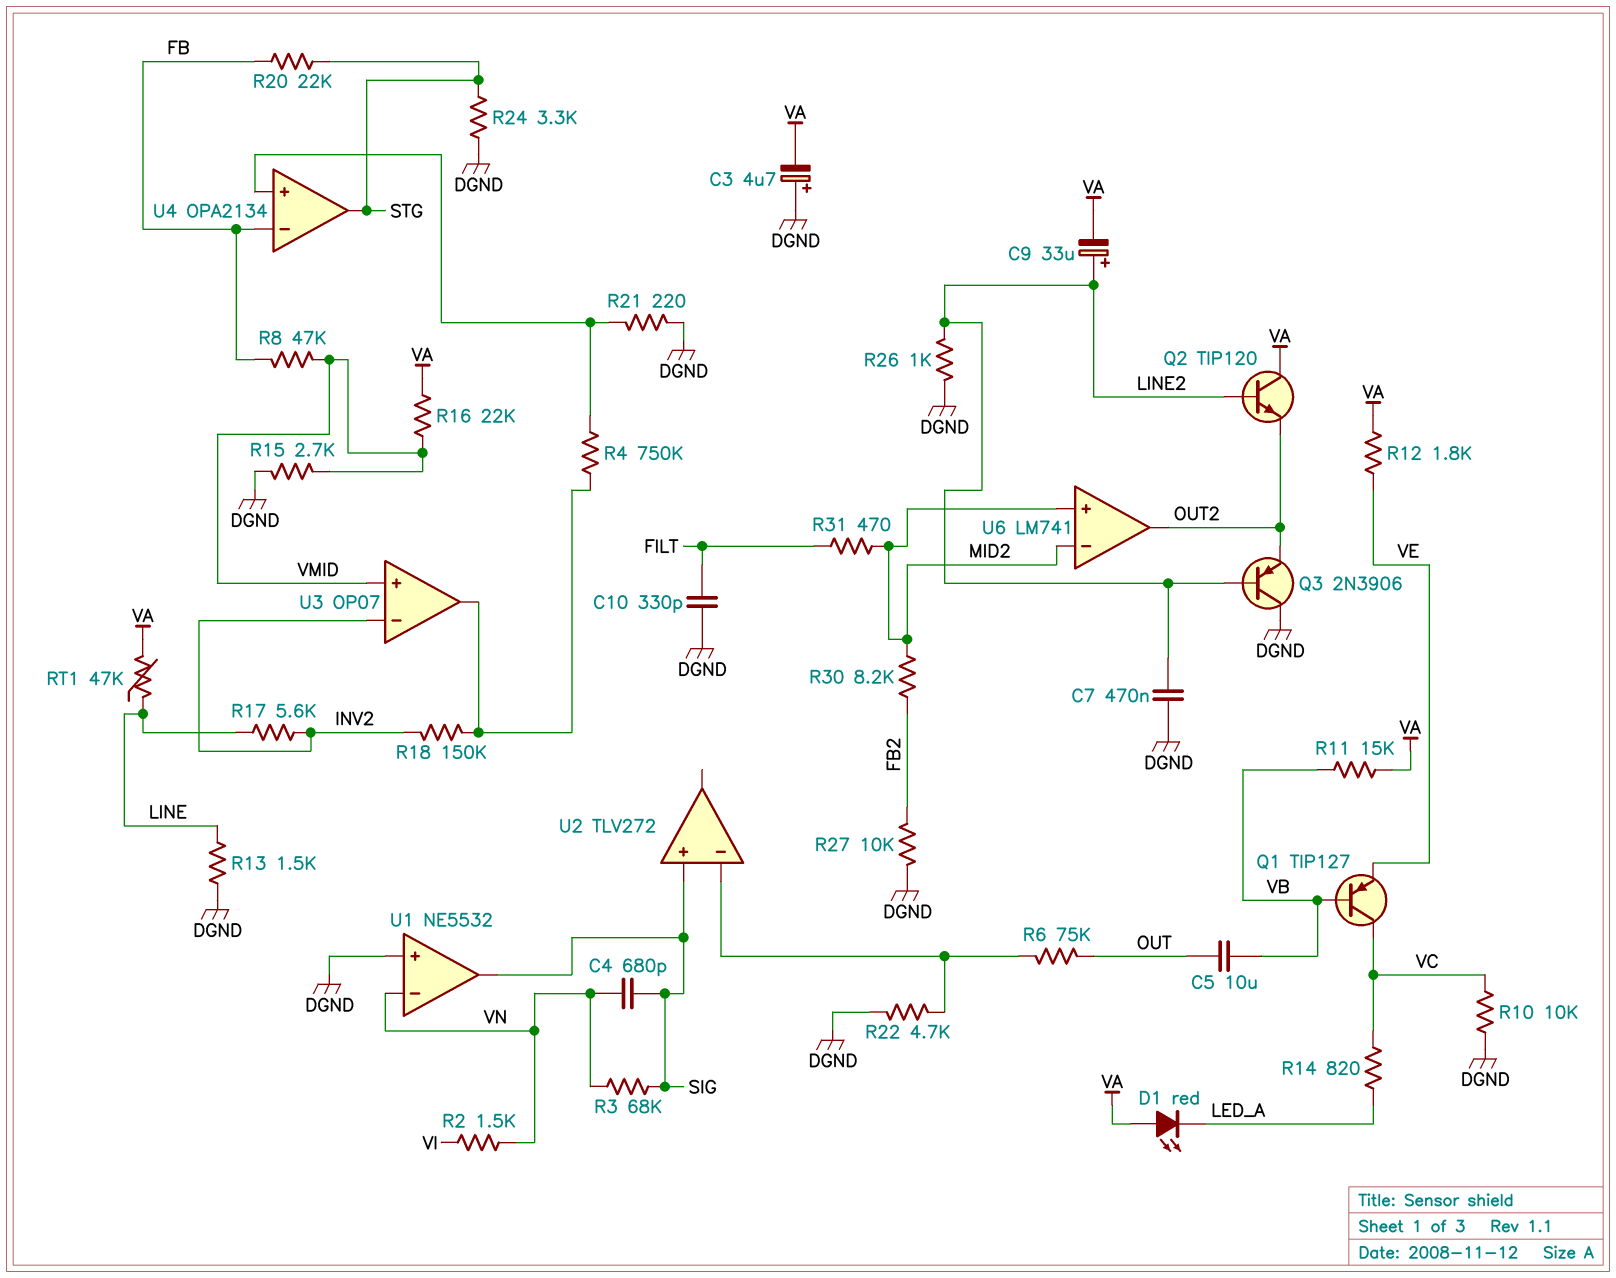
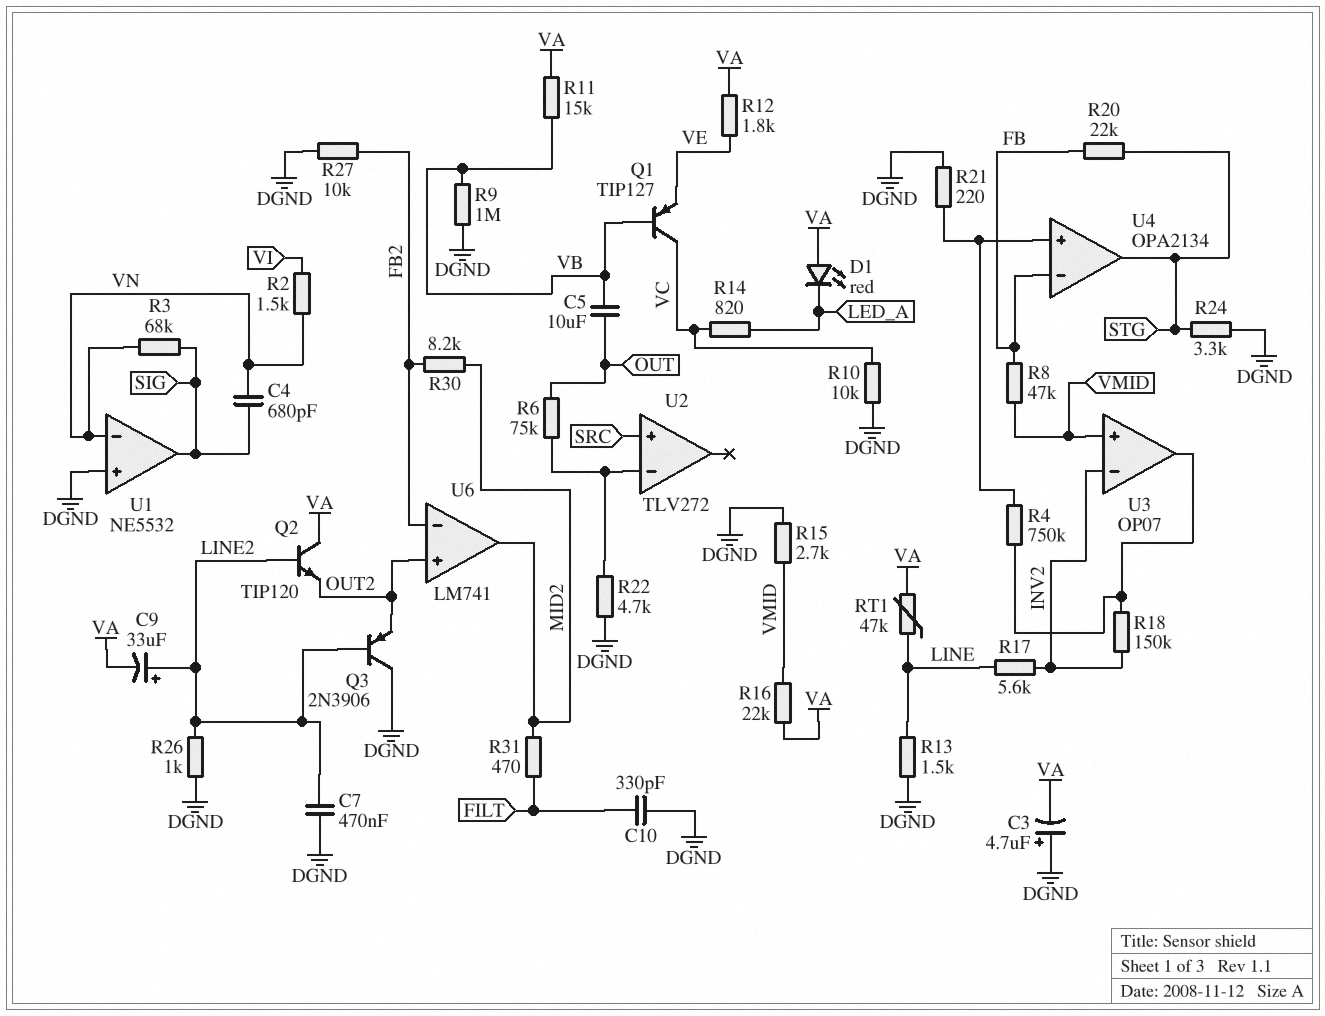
R9: none -> 1M (DGND, VB)
U2 pin in+: SIG -> SRC
U6 pin in+: MID2 -> OUT2
U6 pin in-: MID2 -> FB2
U6 pin out: OUT2 -> MID2

